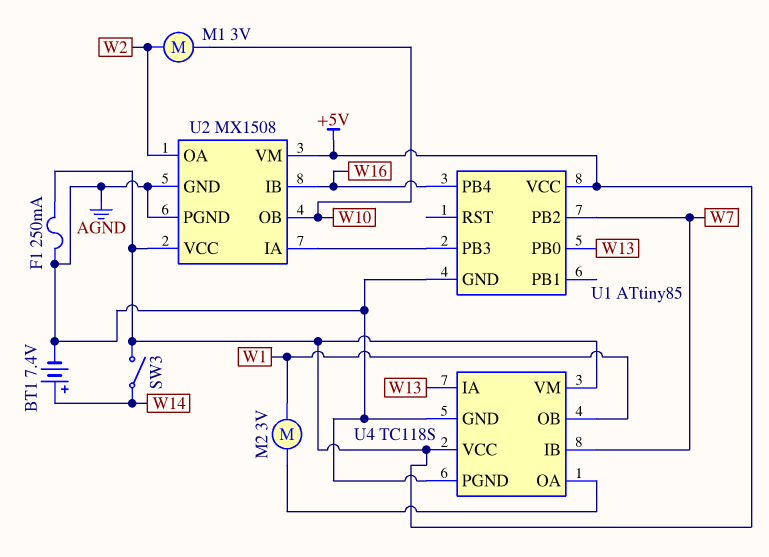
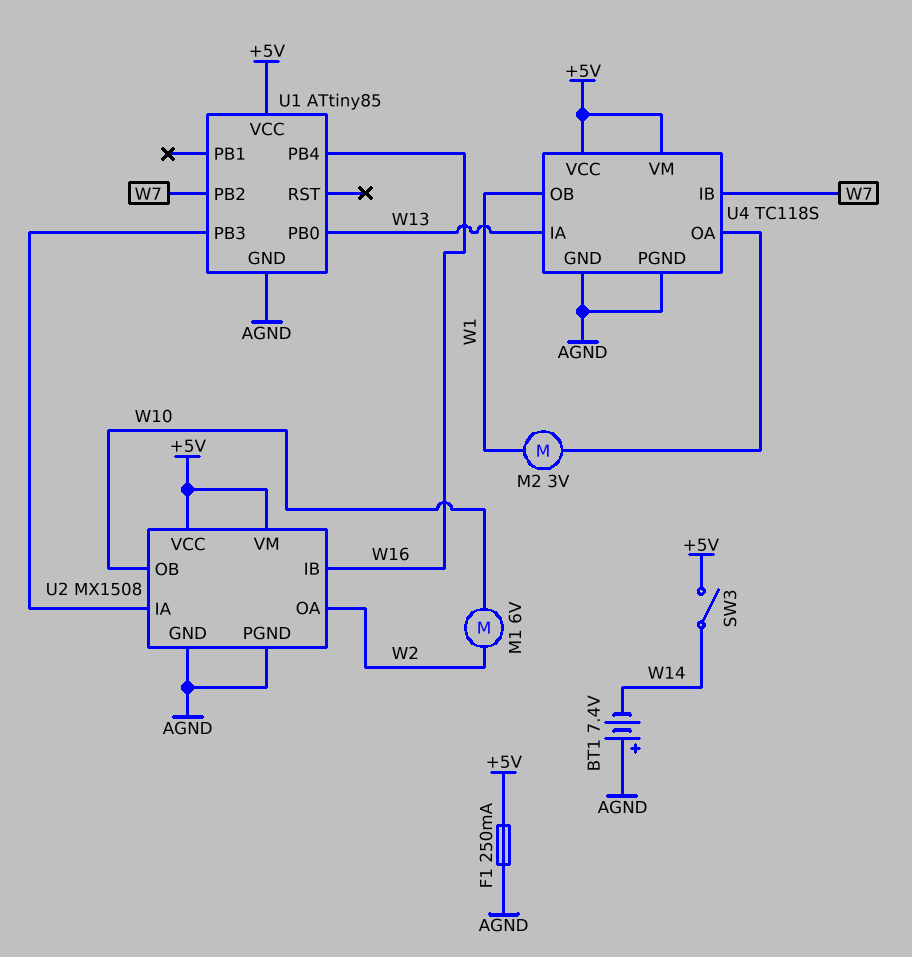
BT1: 7.4V (plus W14, minus AGND) -> 7.4V (plus AGND, minus W14)
M1: motor 3V (W2, W10) -> motor 6V (W2, W10)

